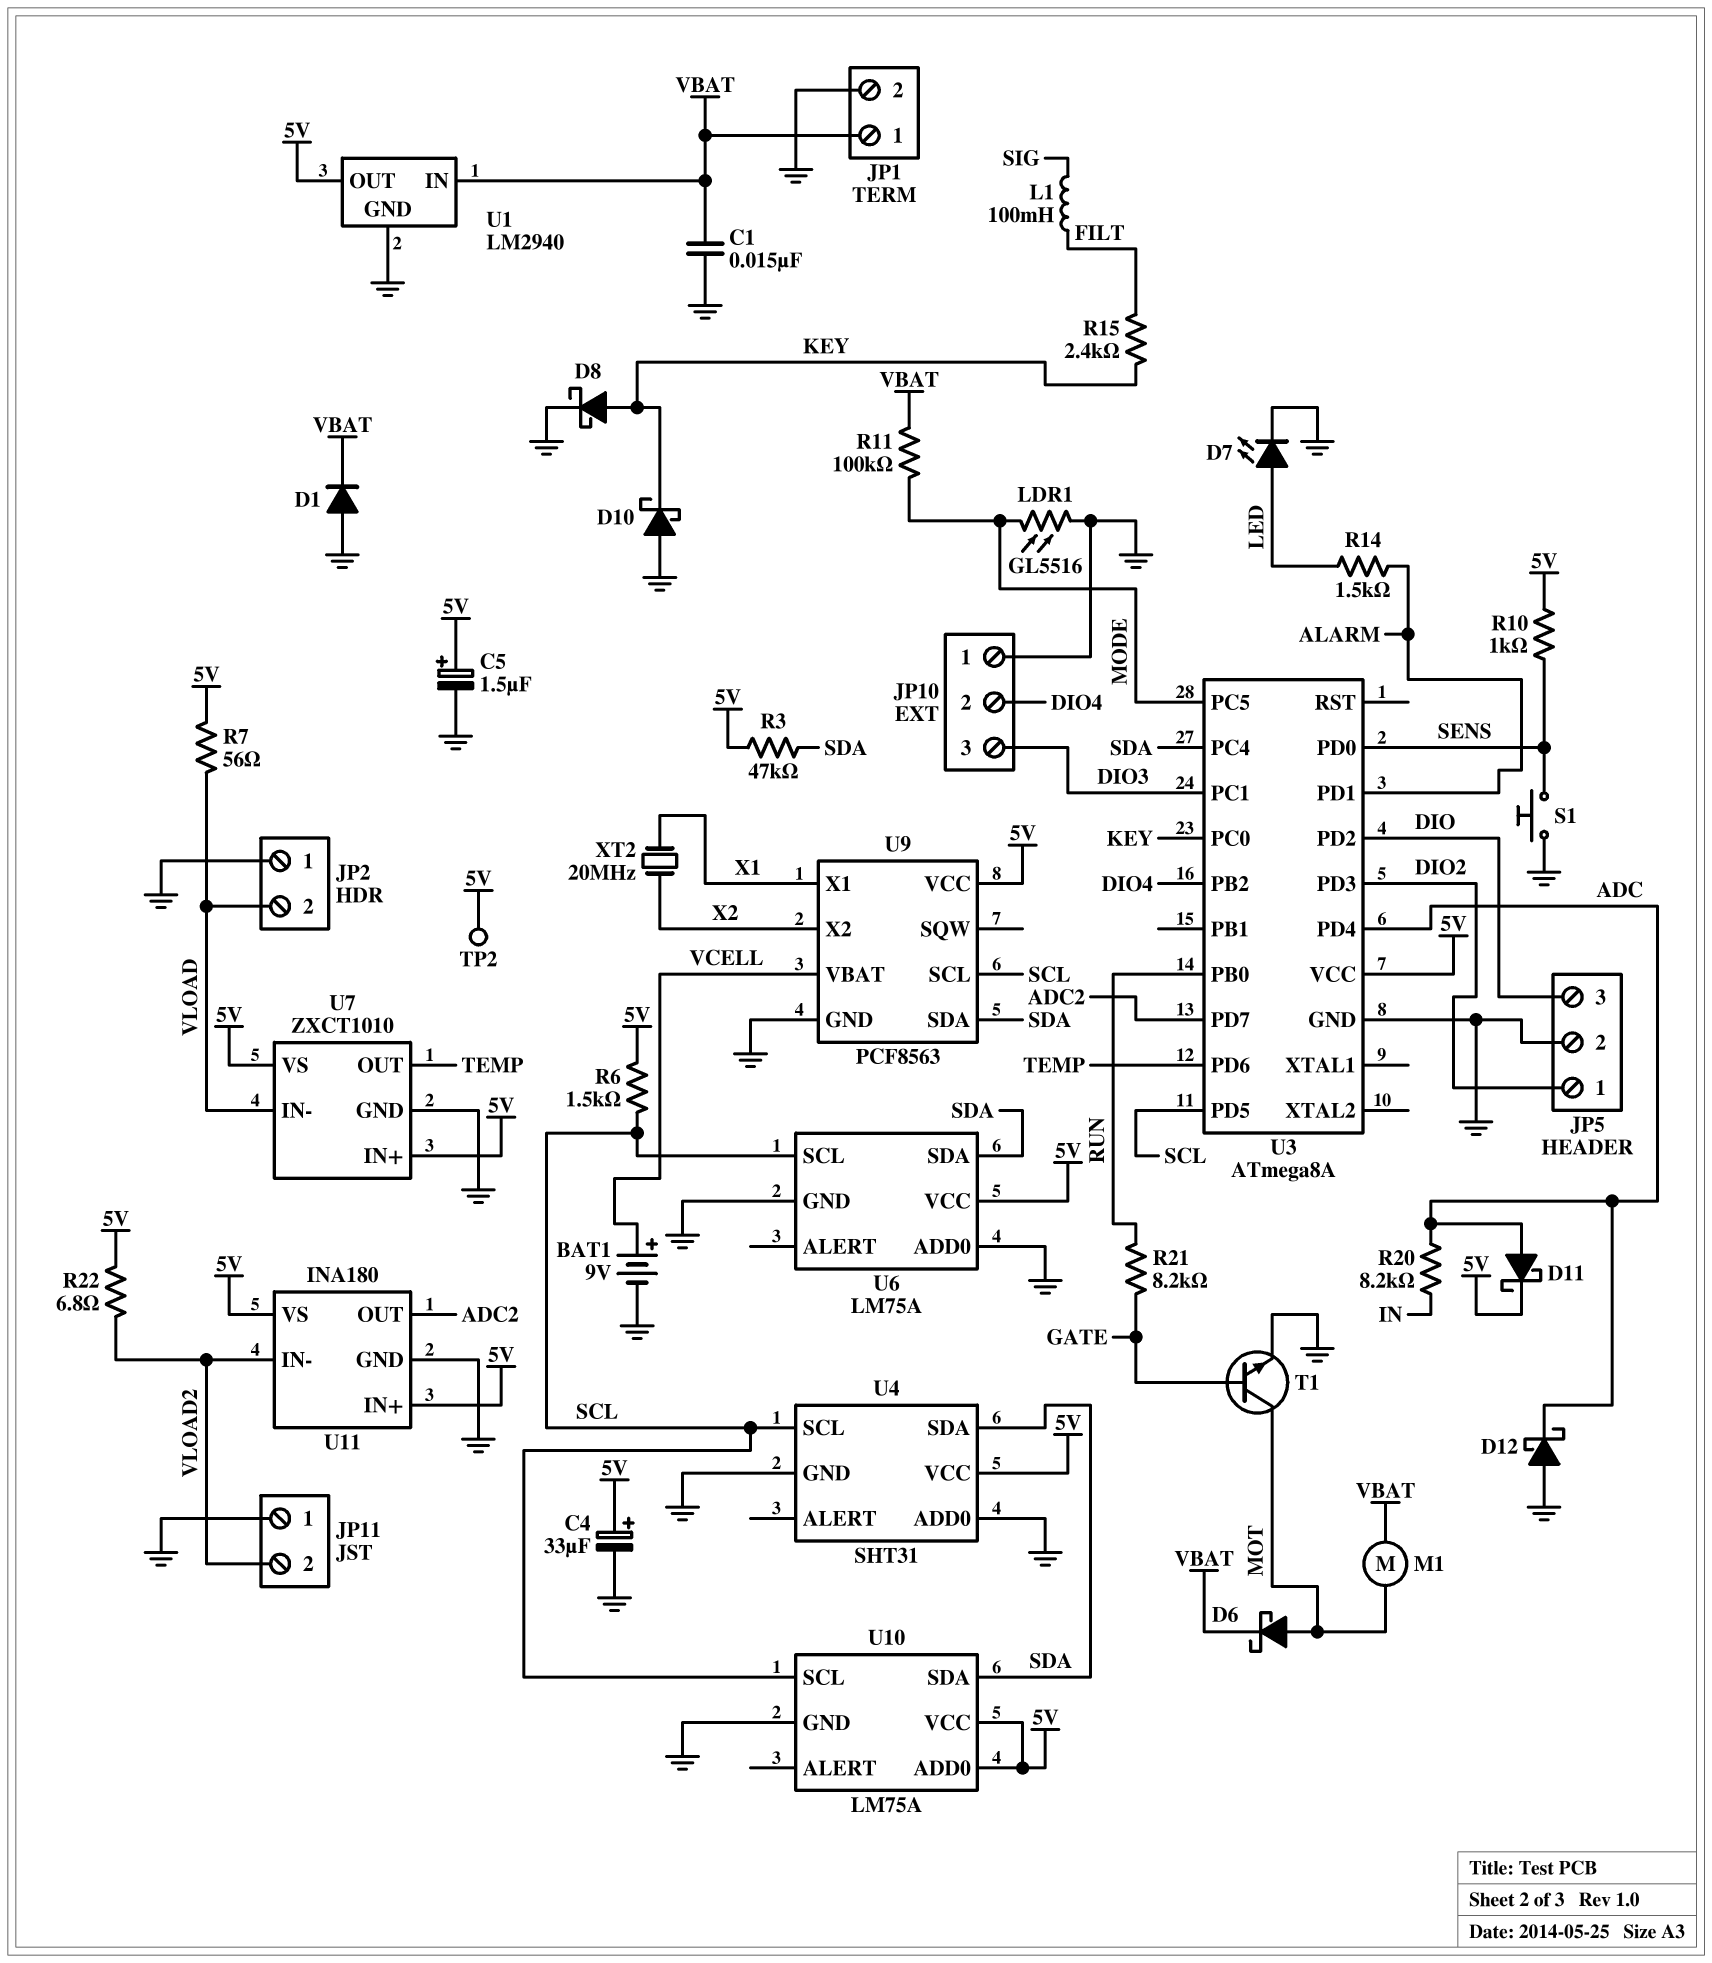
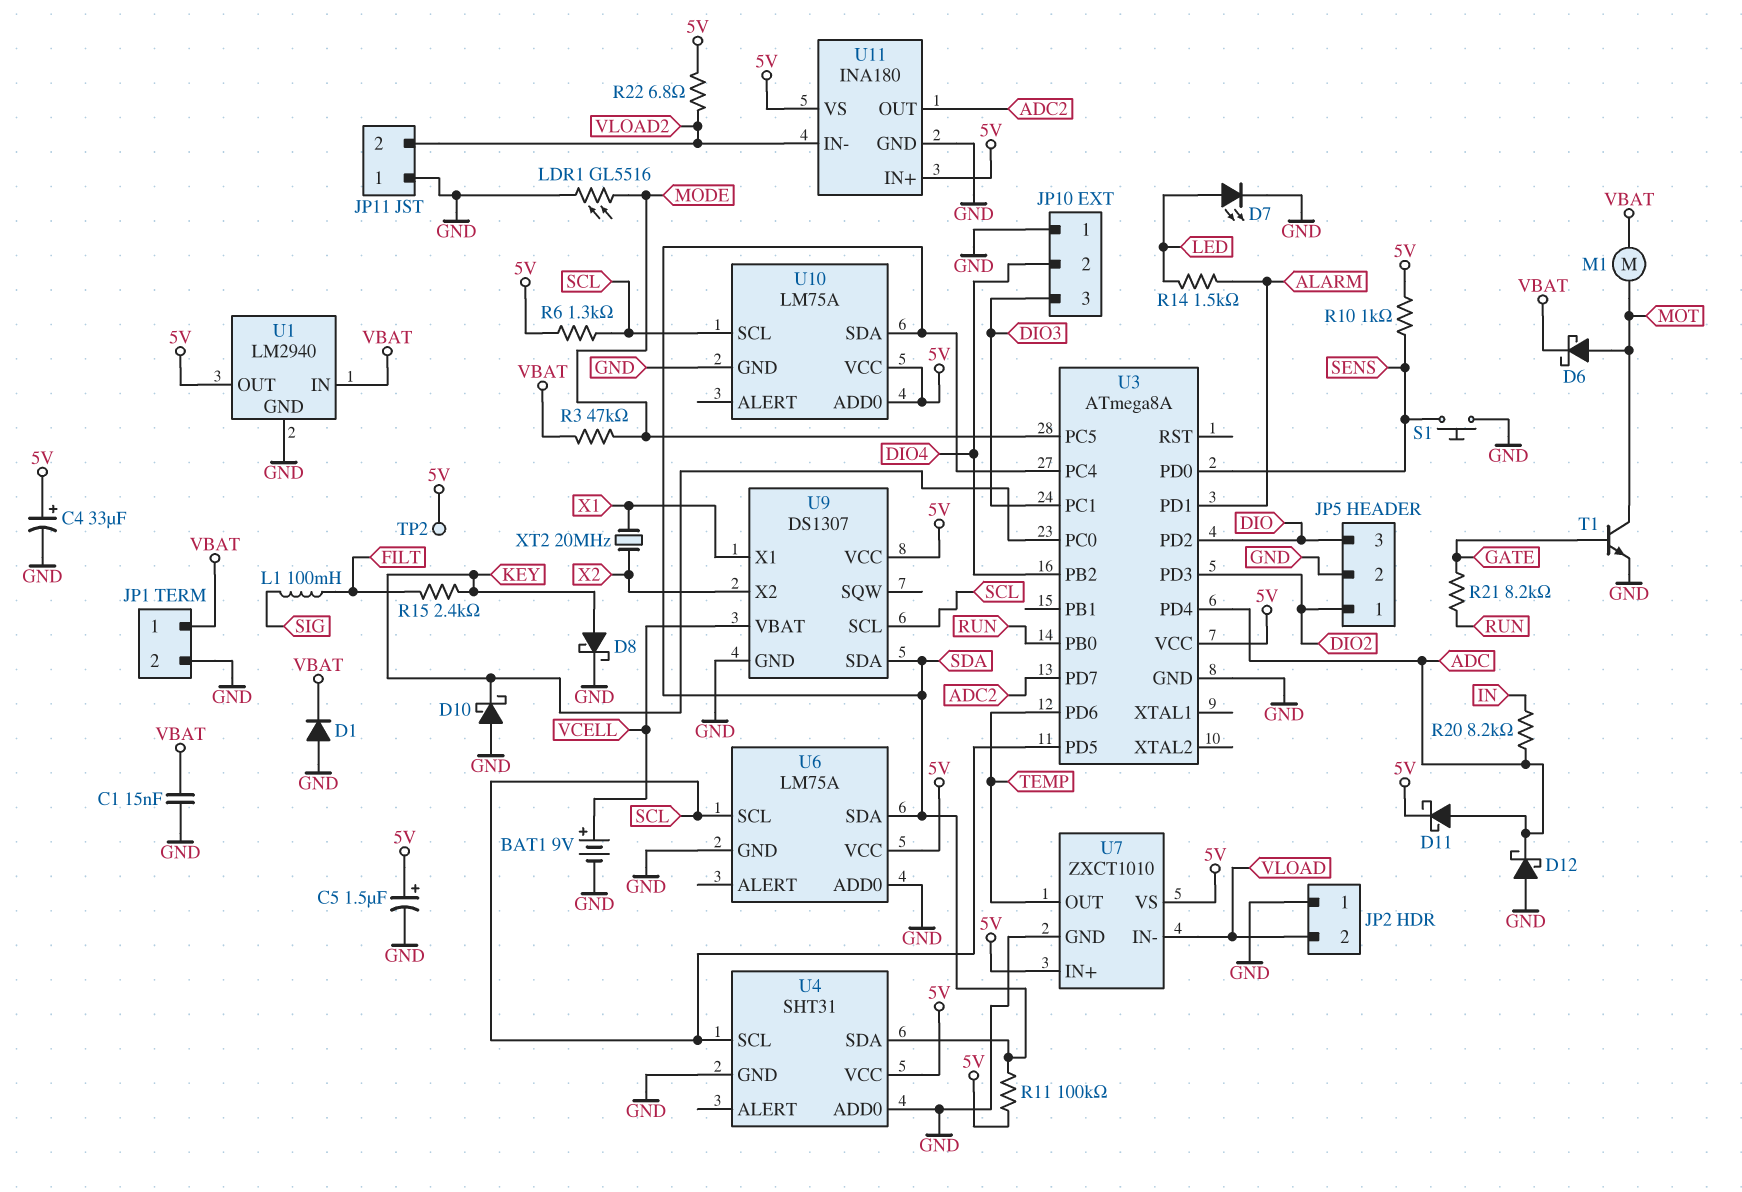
R3: 47k (5V, SDA) -> 47k (MODE, VBAT)
R6: 1.5k (5V, SCL) -> 1.3k (5V, SCL)
R7: 56 (5V, VLOAD) -> none
R11: 100k (MODE, VBAT) -> 100k (5V, SDA)
U9: PCF8563 -> DS1307

